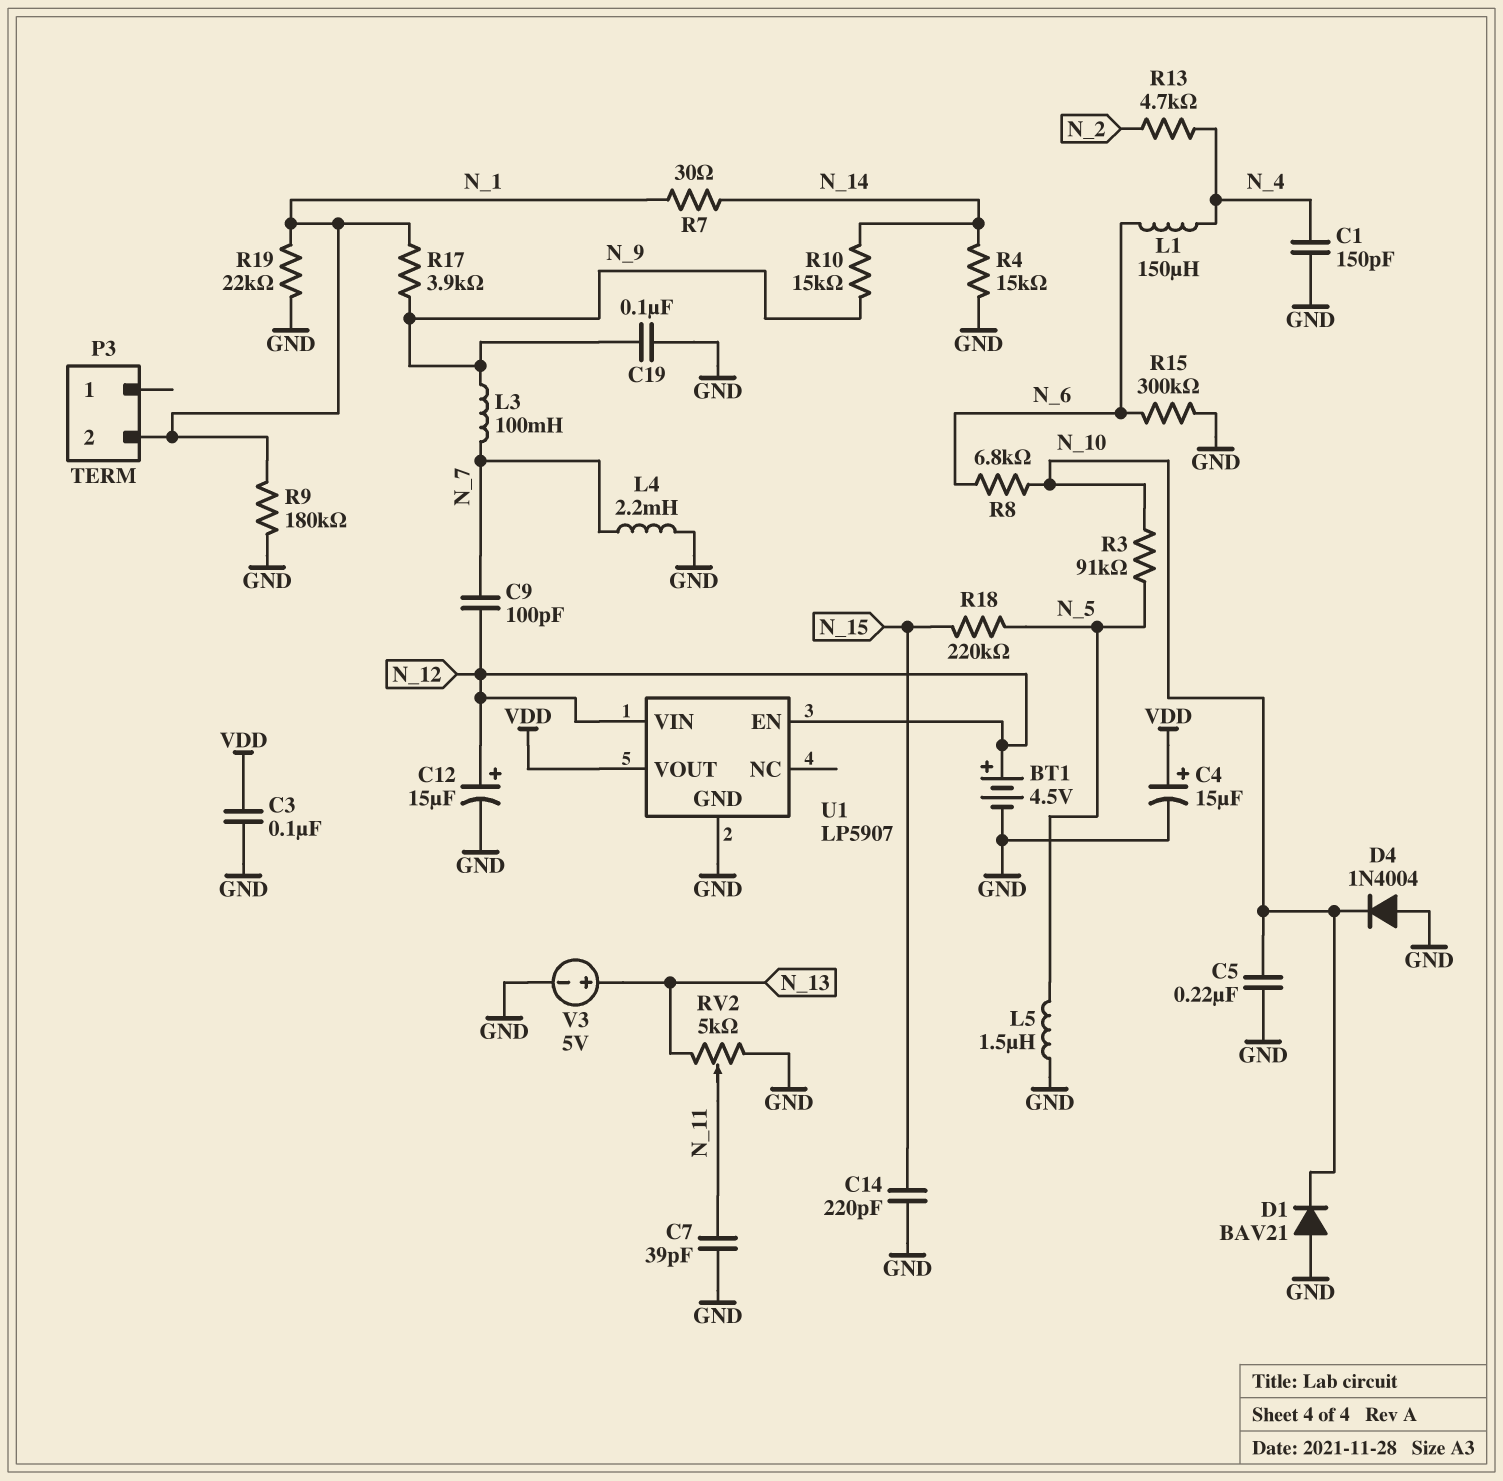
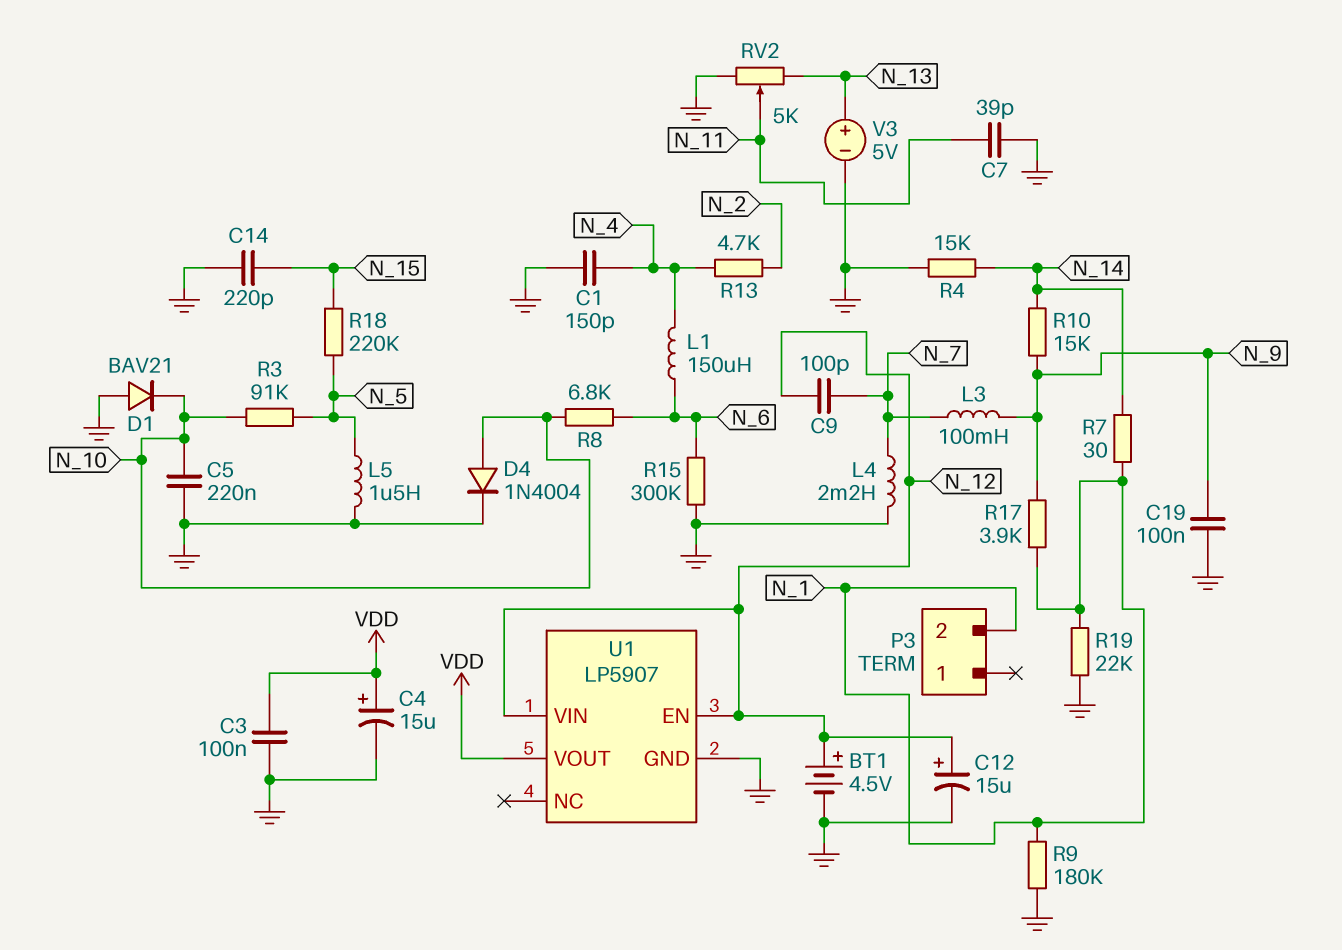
D4: diode 1N4004 (A GND, K N_10) -> diode 1N4004 (A N_10, K GND)

